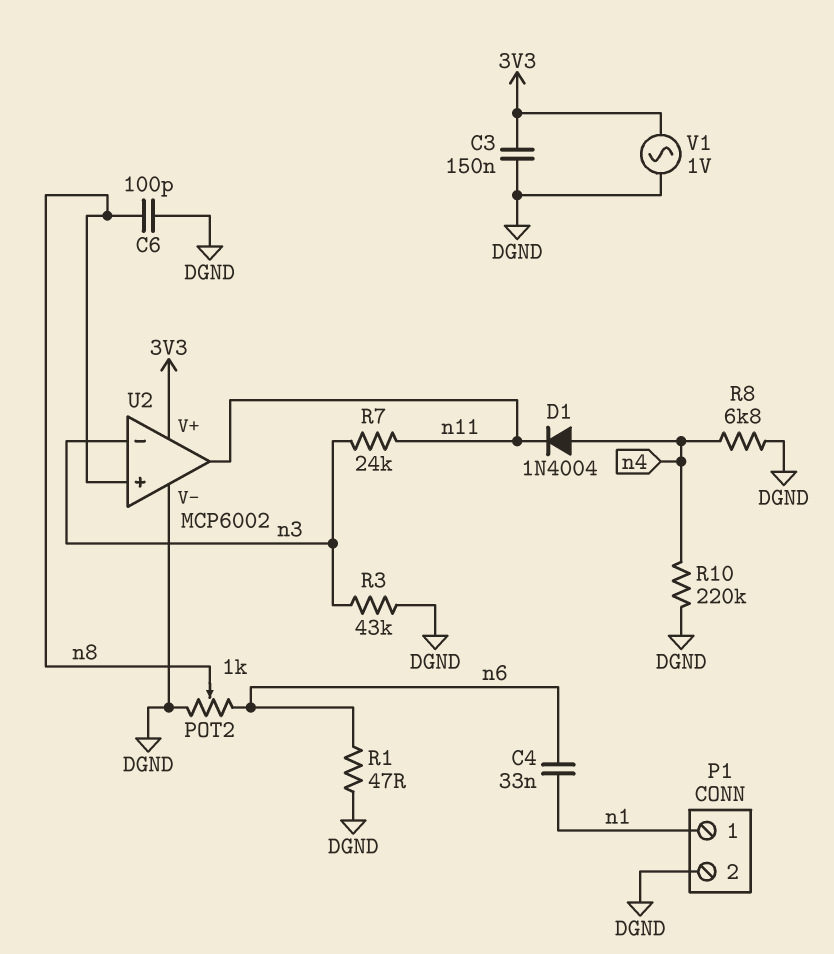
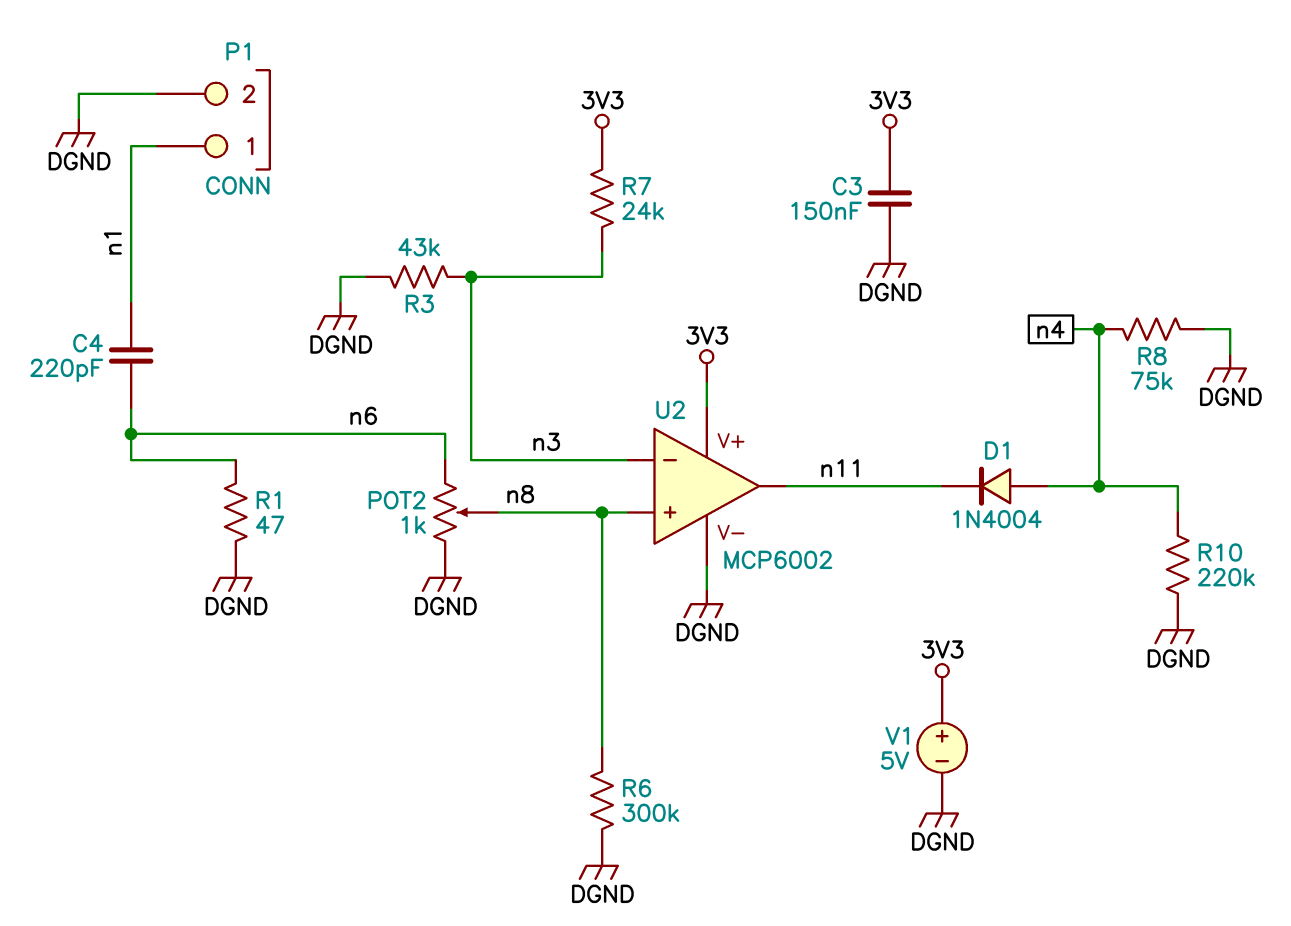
C4: 33nF (n1, n6) -> 220pF (n1, n6)
C6: 100pF (DGND, n8) -> none
R6: none -> 300k (DGND, n8)
R7: 24k (n3, n11) -> 24k (3V3, n3)
R8: 6.8k (DGND, n4) -> 75k (DGND, n4)
V1: AC 1V (3V3, DGND) -> 5V (plus 3V3, minus DGND)

